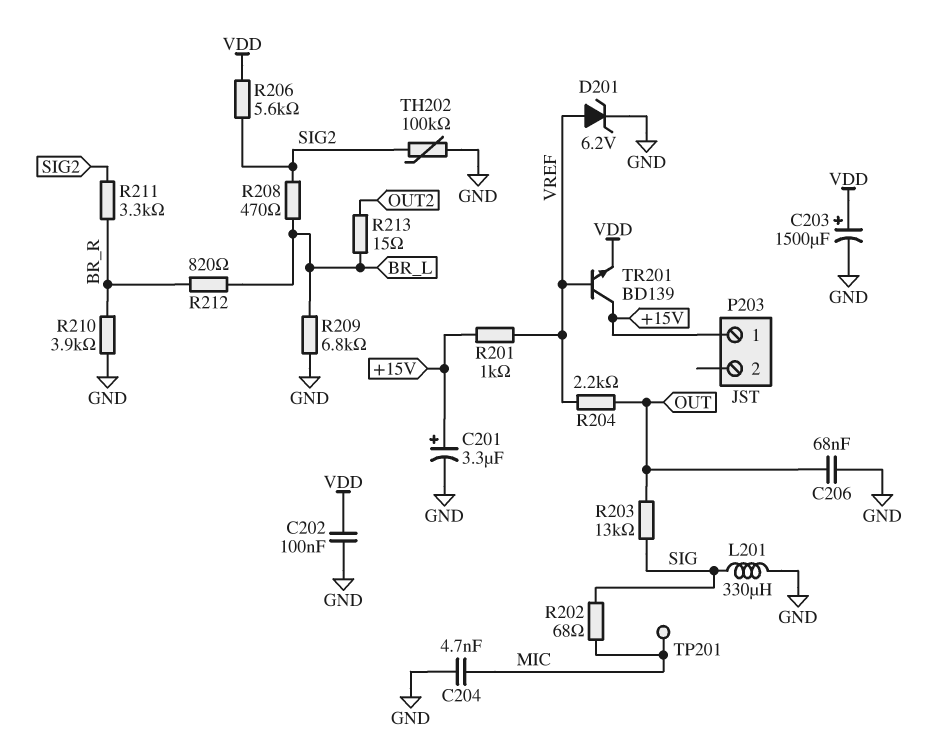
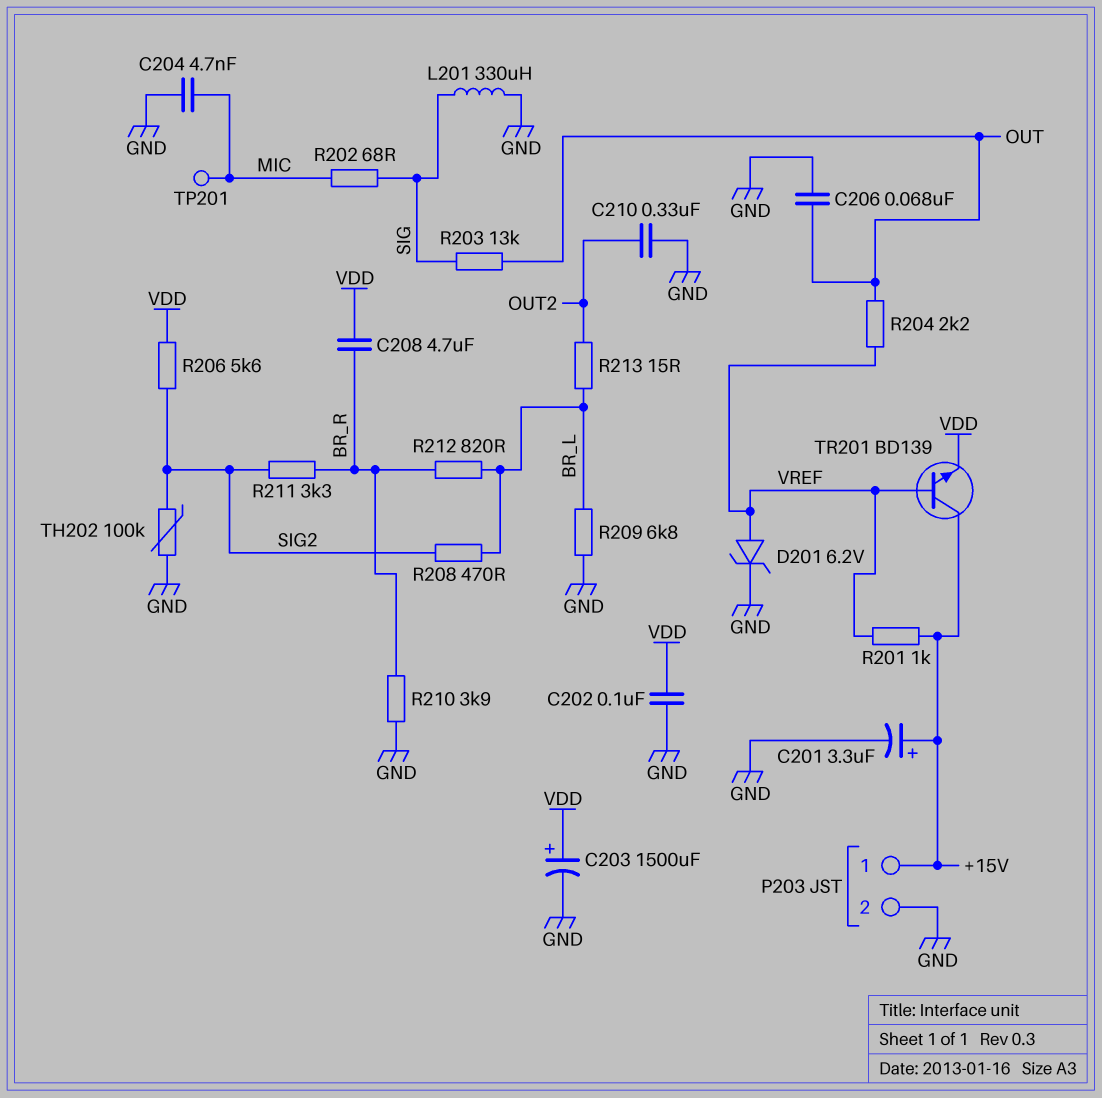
C208: none -> 4.7uF (BR_R, VDD)
C210: none -> 330nF (GND, OUT2)
P203 pin 2: none -> GND

